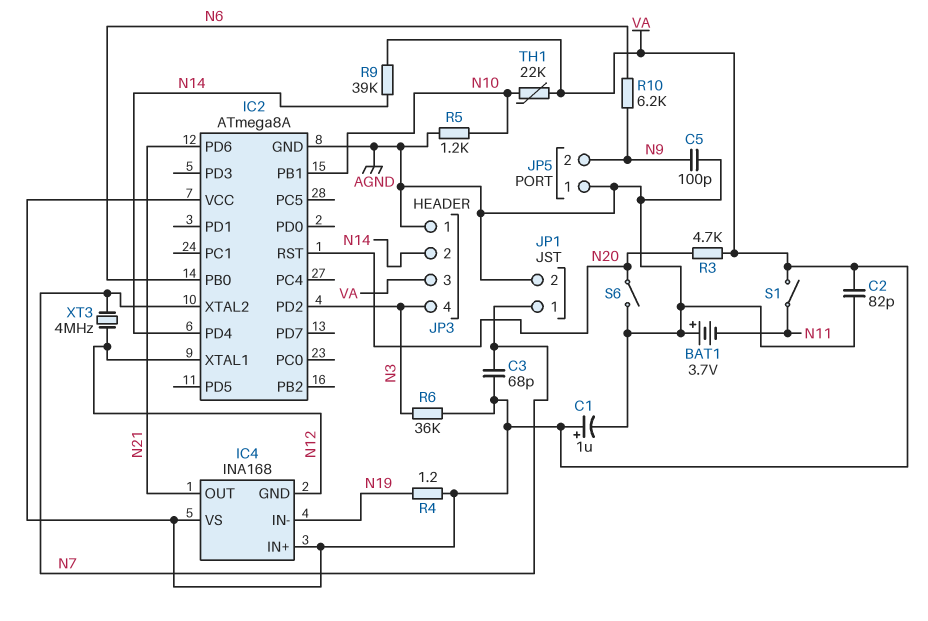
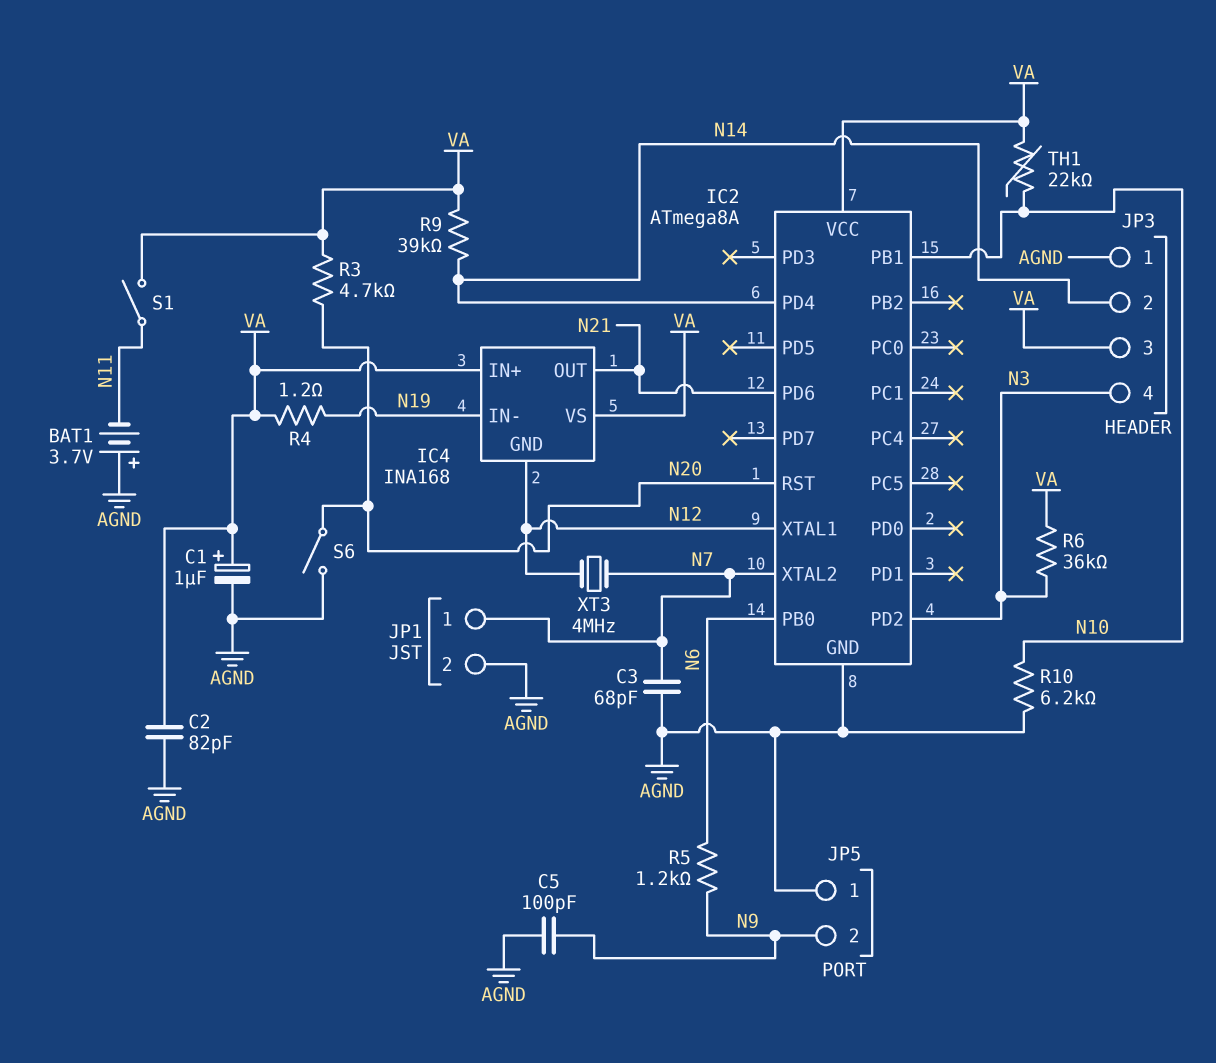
C3: 68pF (N7, VA) -> 68pF (AGND, N7)
R5: 1.2k (AGND, N10) -> 1.2k (N6, N9)
R10: 6.2k (N6, N9) -> 6.2k (AGND, N10)

